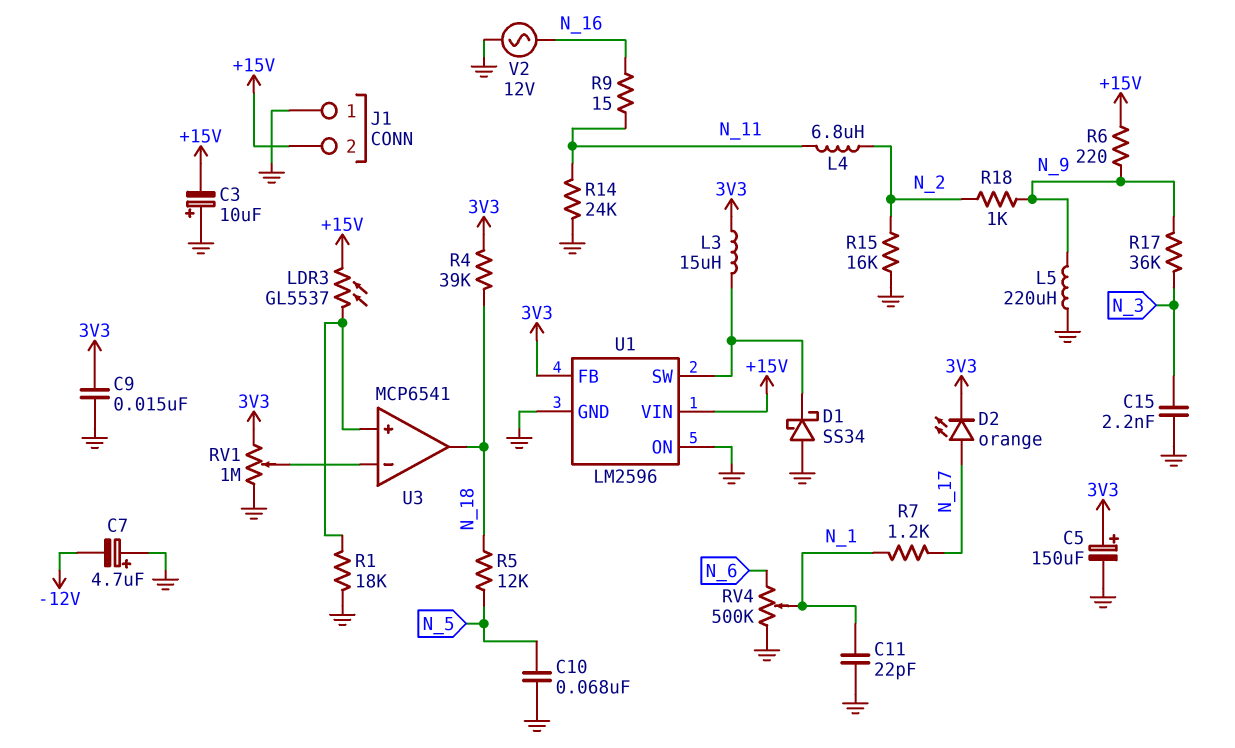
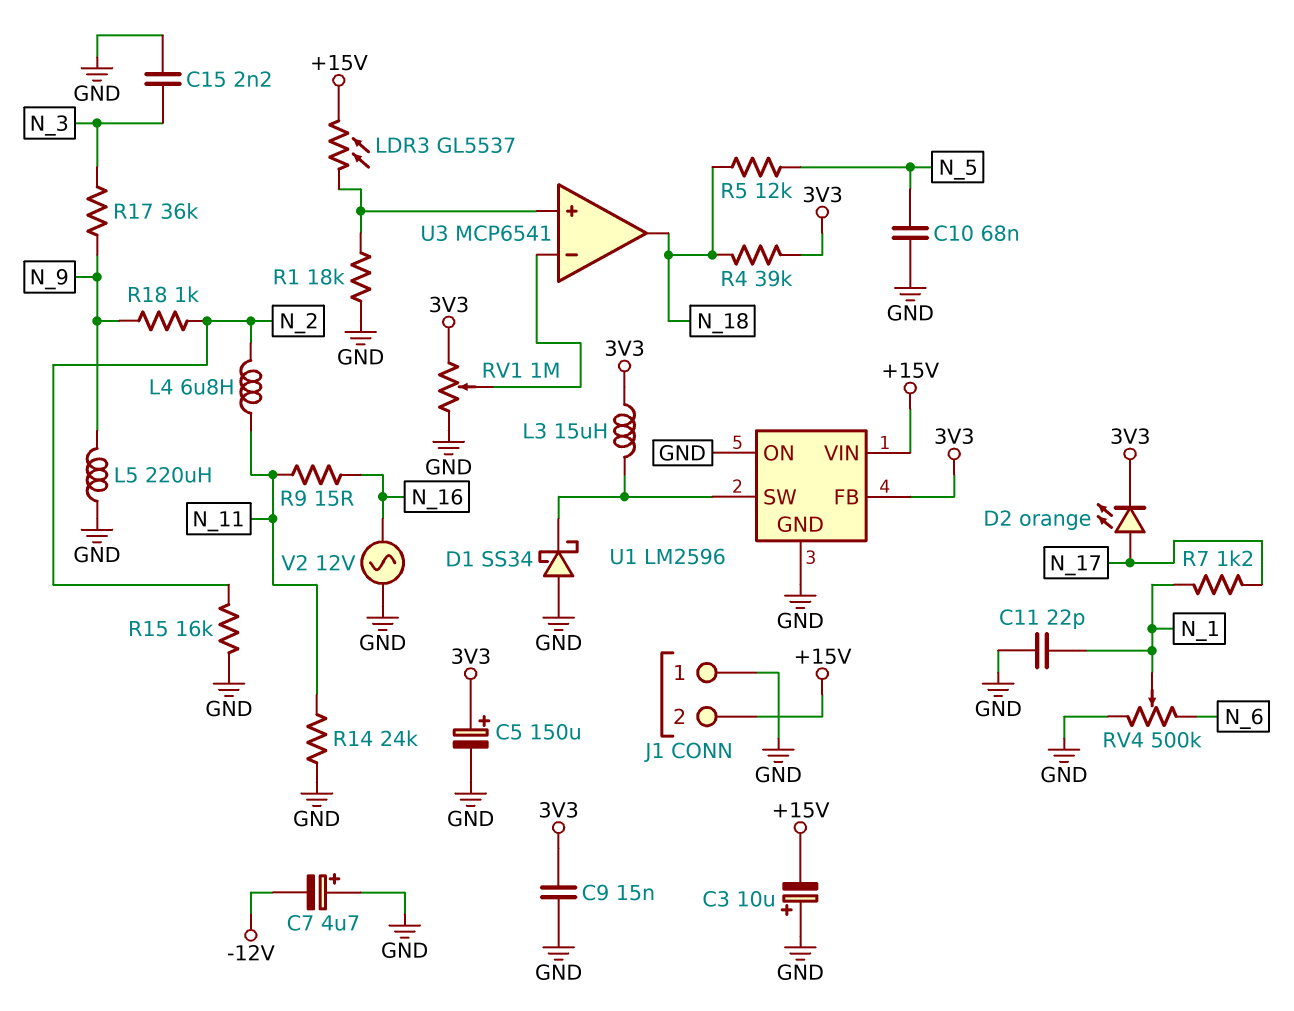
R6: 220 (+15V, N_9) -> none

